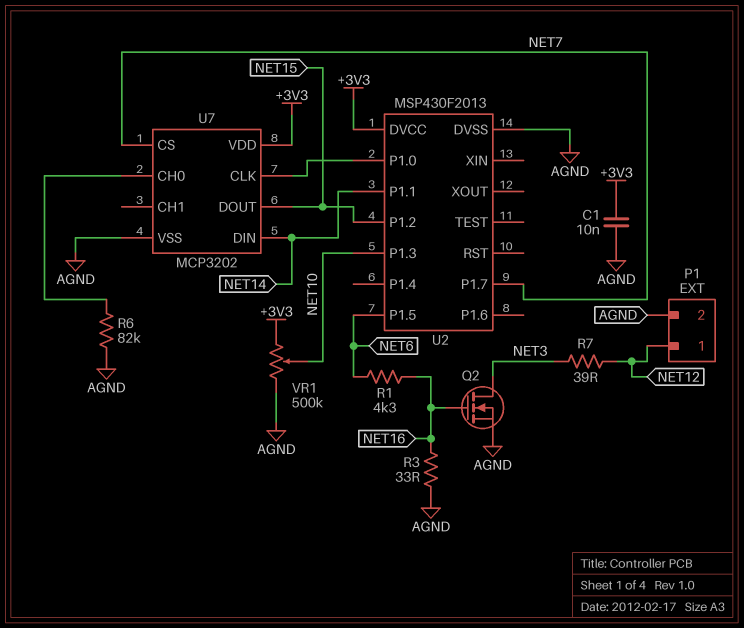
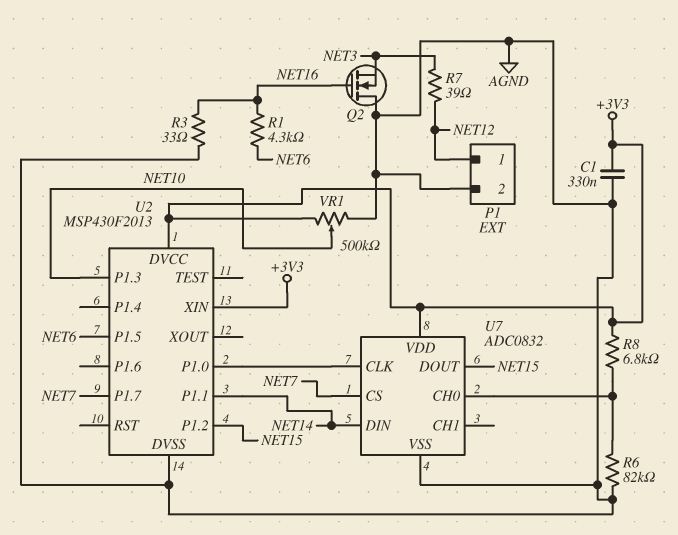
C1: 10nF (+3V3, AGND) -> 330nF (+3V3, AGND)
Q2: NMOS (G NET16, D NET3, S AGND) -> NMOS (G NET16, D AGND, S NET3)
R8: none -> 6.8k (+3V3, U7/CH0)
U2 pin XIN: none -> +3V3
U7: MCP3202 -> ADC0832

